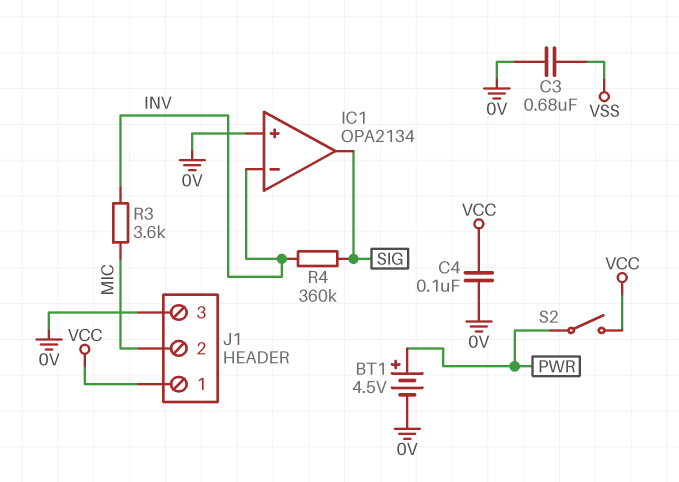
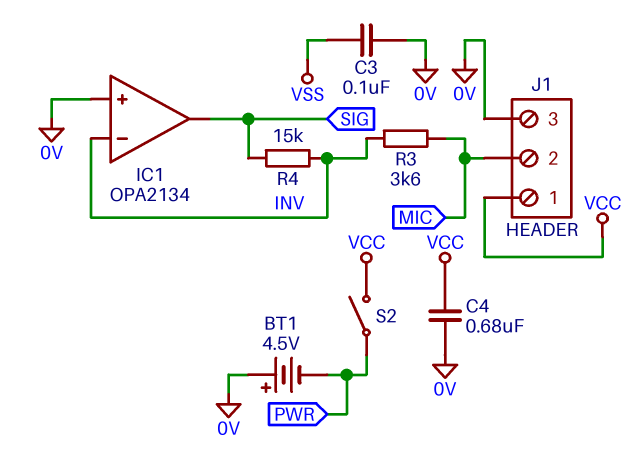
BT1: 4.5V (plus PWR, minus 0V) -> 4.5V (plus 0V, minus PWR)
C3: 680nF (0V, VSS) -> 100nF (0V, VSS)
C4: 100nF (0V, VCC) -> 680nF (0V, VCC)
R4: 360k (INV, SIG) -> 15k (INV, SIG)

